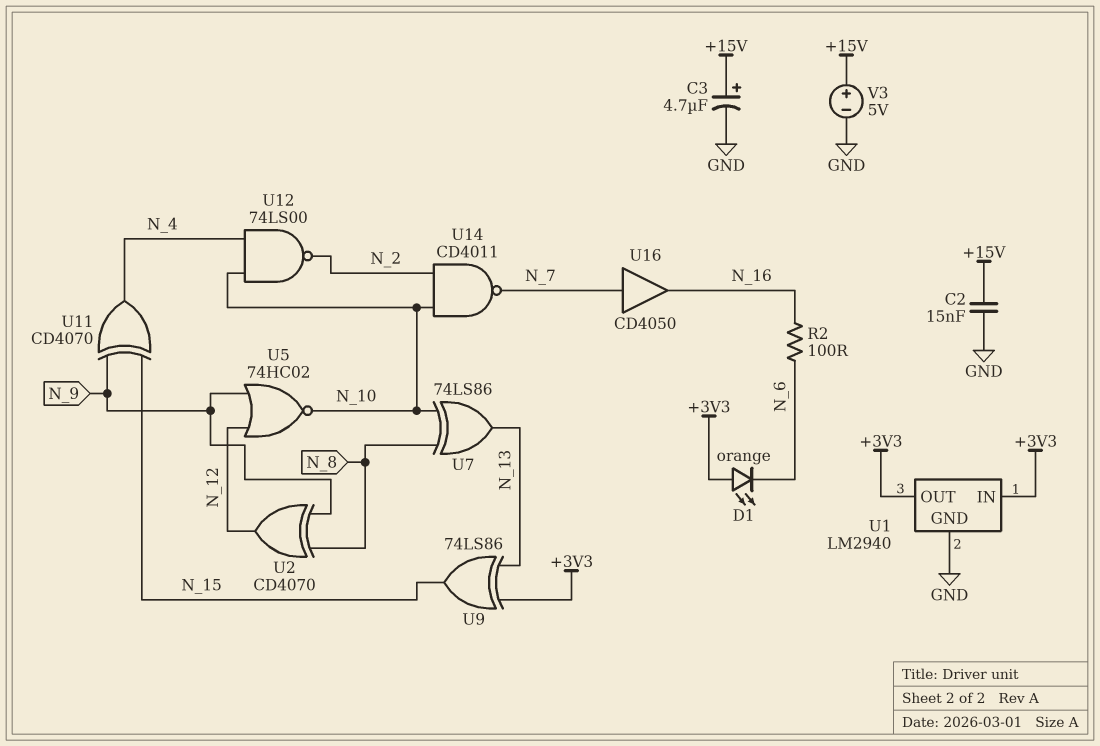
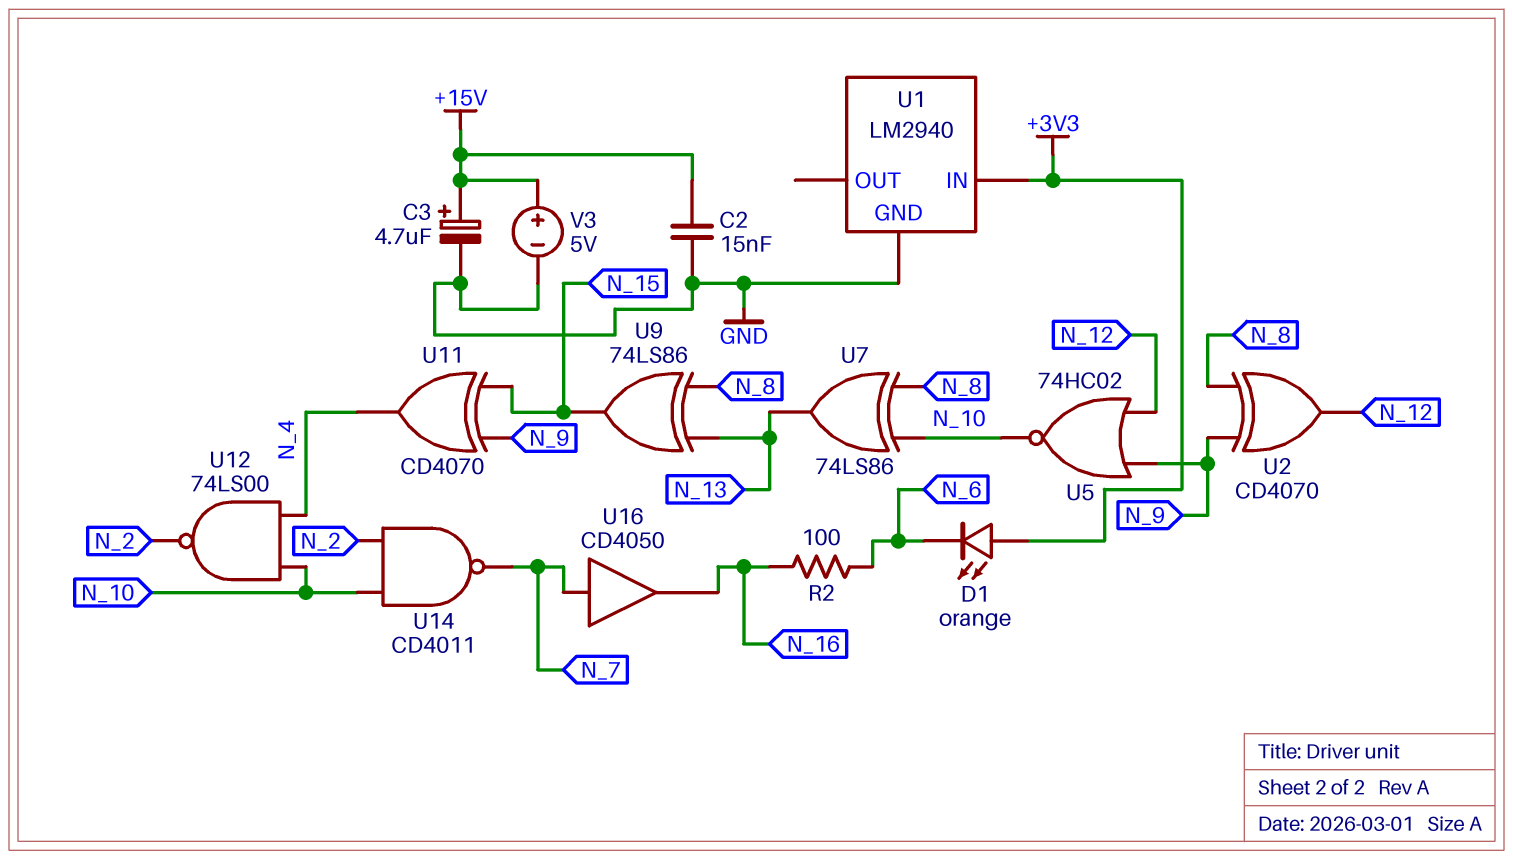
U1 pin OUT: +3V3 -> none
U9: XOR 74LS86 (in +3V3, in N_13, out N_15) -> XOR 74LS86 (in N_8, in N_13, out N_15)

